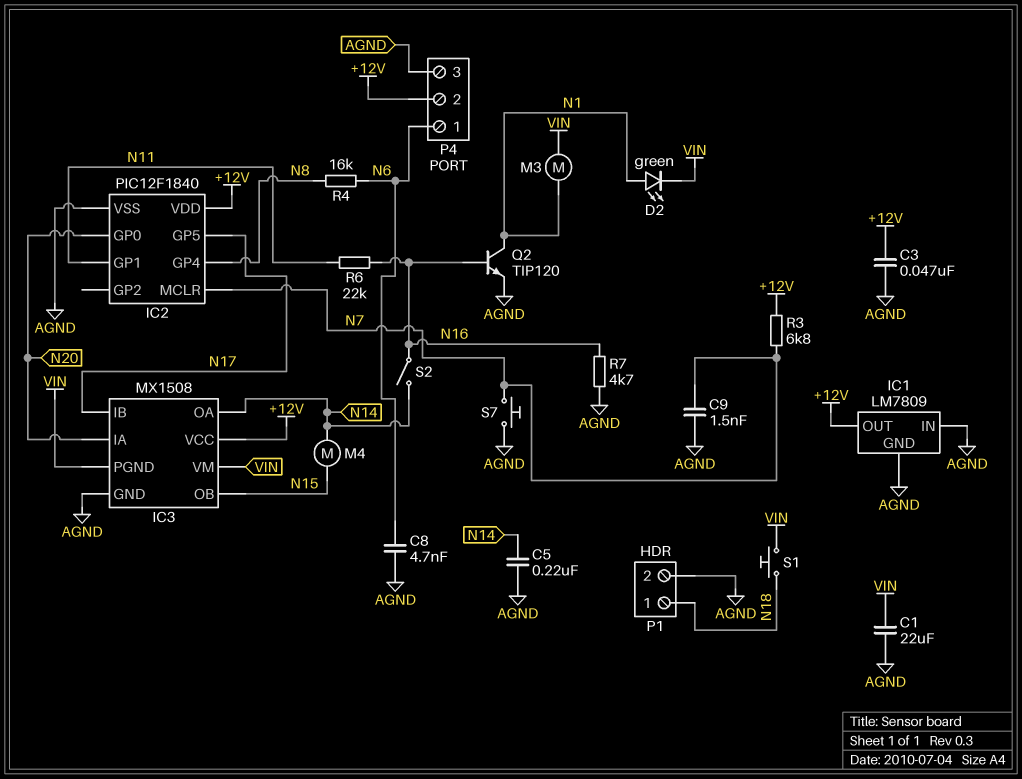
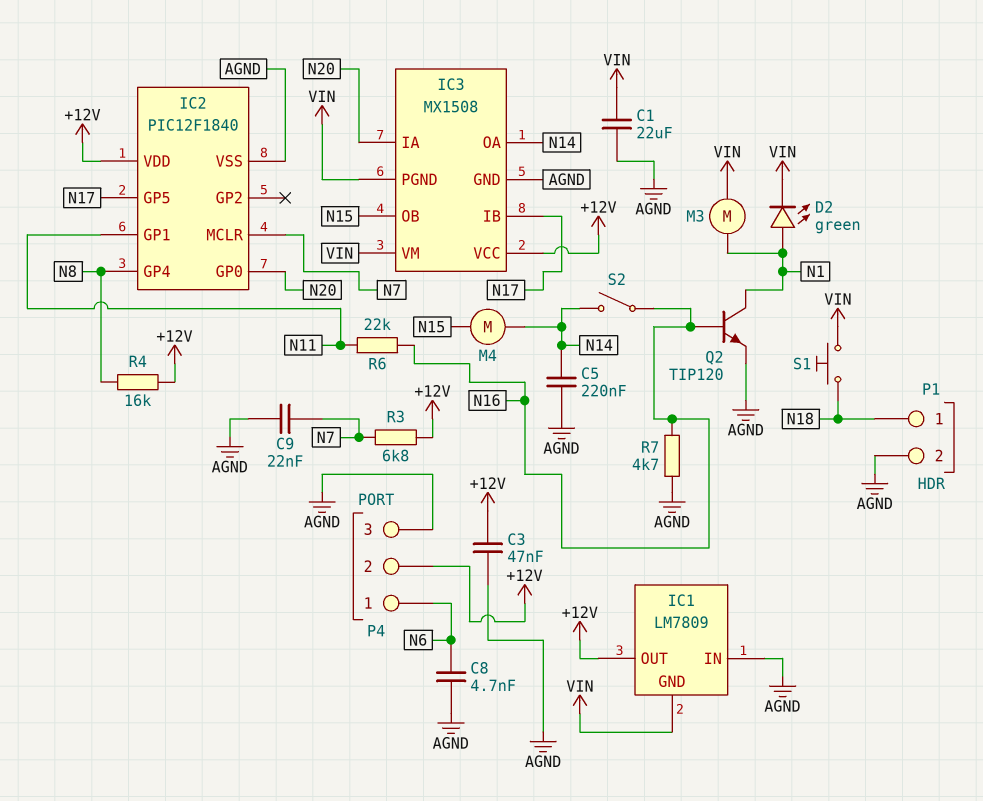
C9: 1.5nF (AGND, N7) -> 22nF (AGND, N7)
IC1 pin GND: AGND -> VIN
R4: 16k (N6, N8) -> 16k (+12V, N8)
S7: button (AGND, N7) -> none

